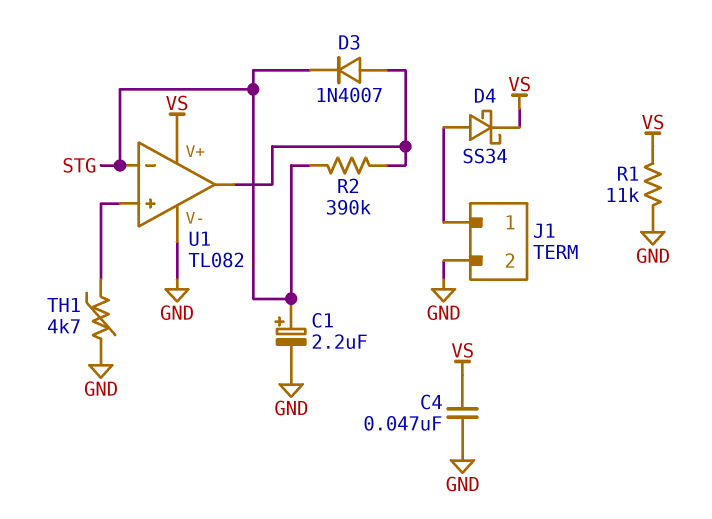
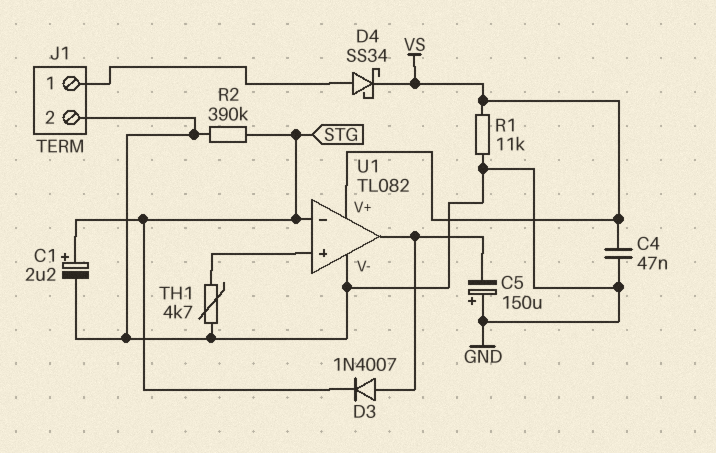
C5: none -> 150uF (plus GND, minus U1/out)
R2: 390k (STG, U1/out) -> 390k (GND, STG)

